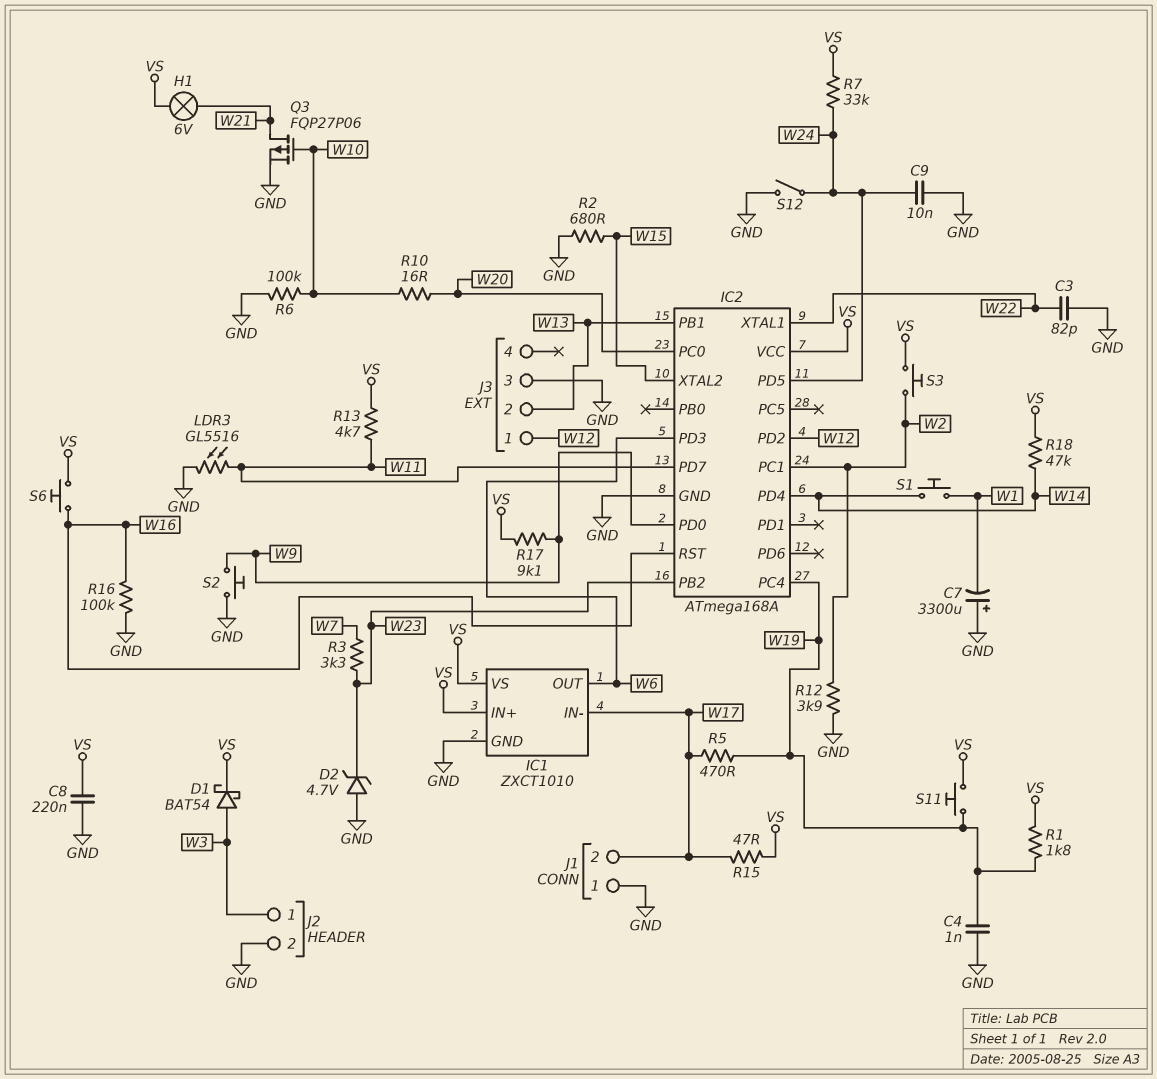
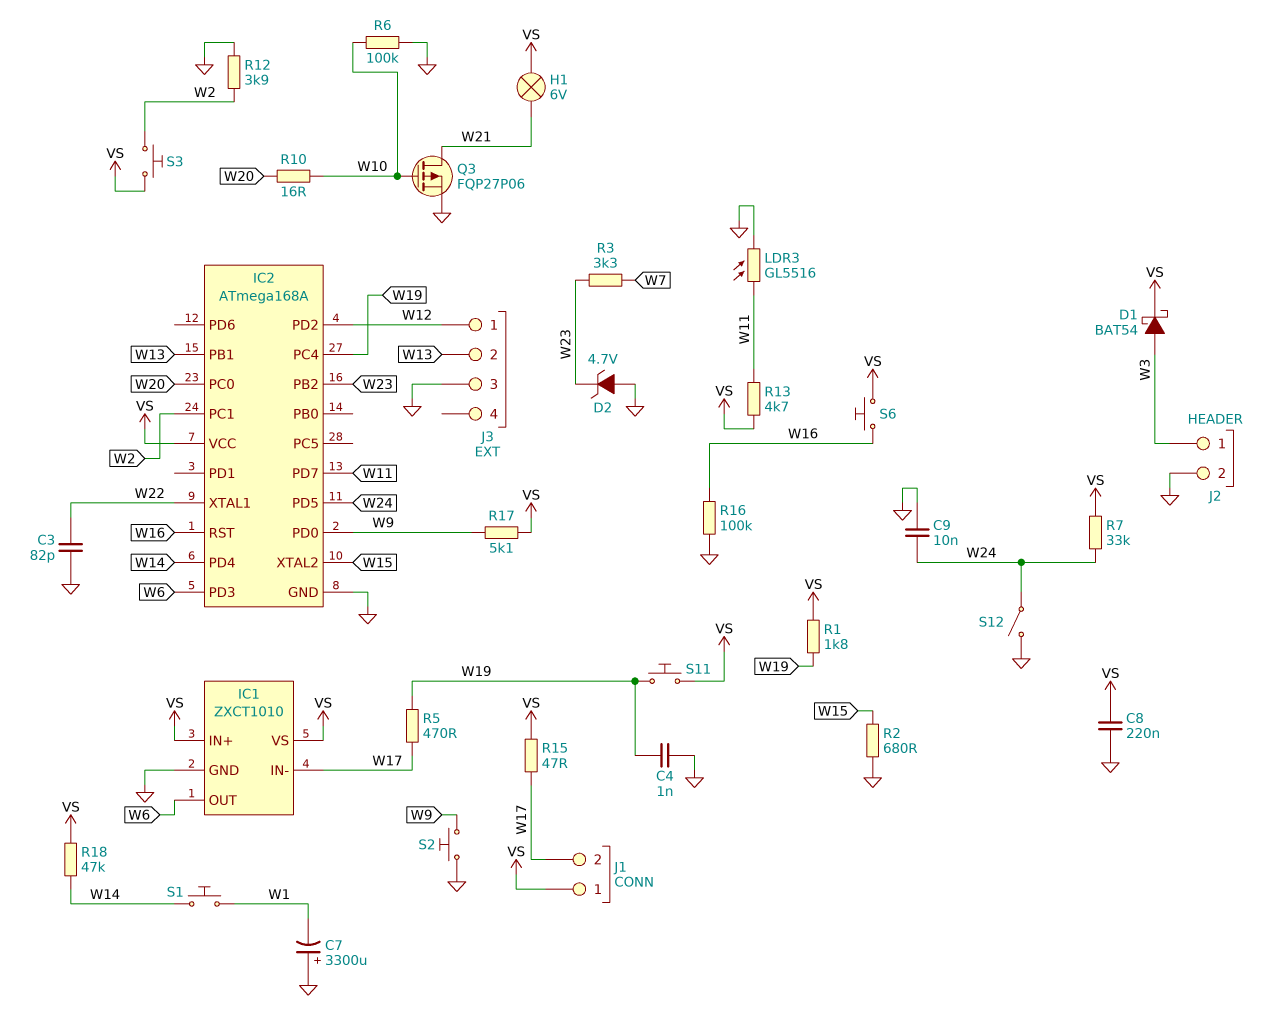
J1 pin 1: GND -> VS
R17: 9.1k (VS, W9) -> 5.1k (VS, W9)

